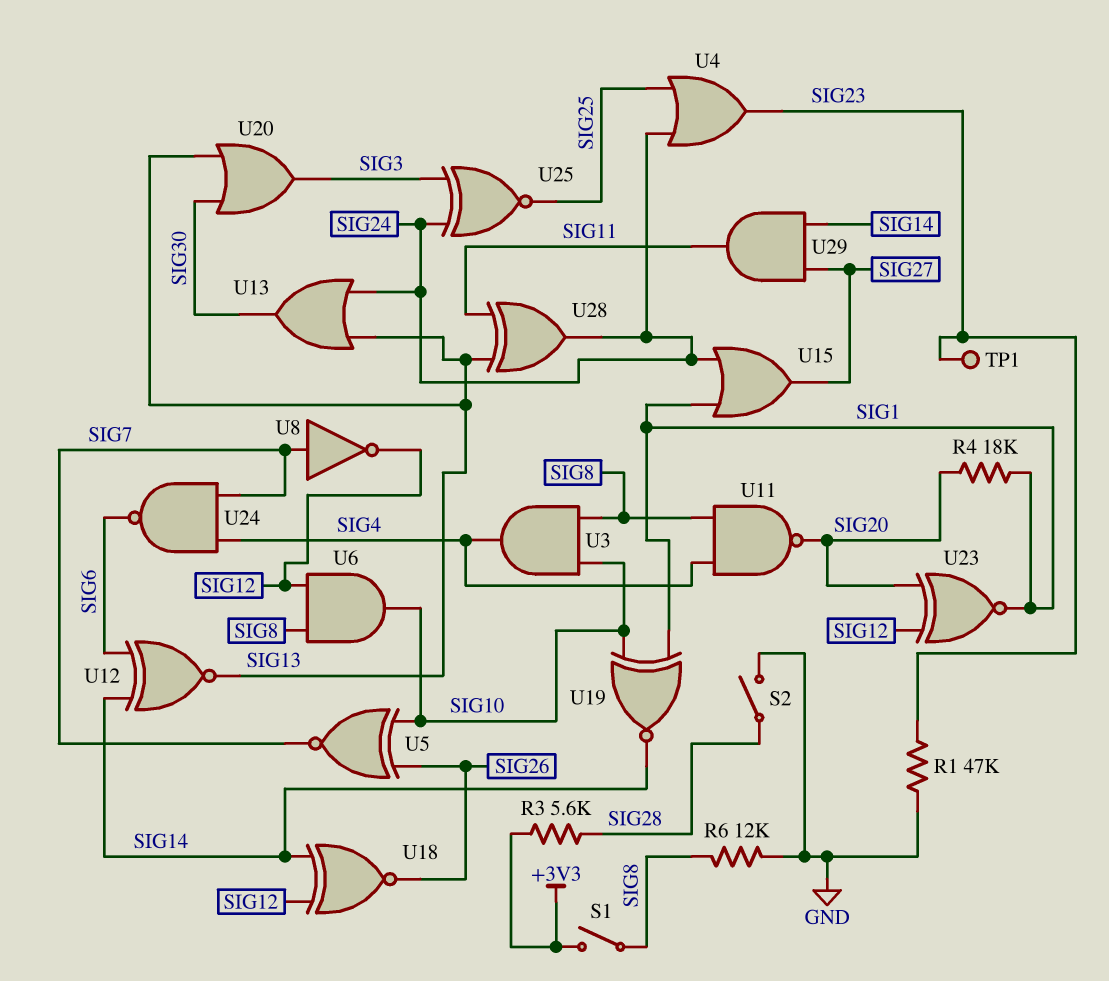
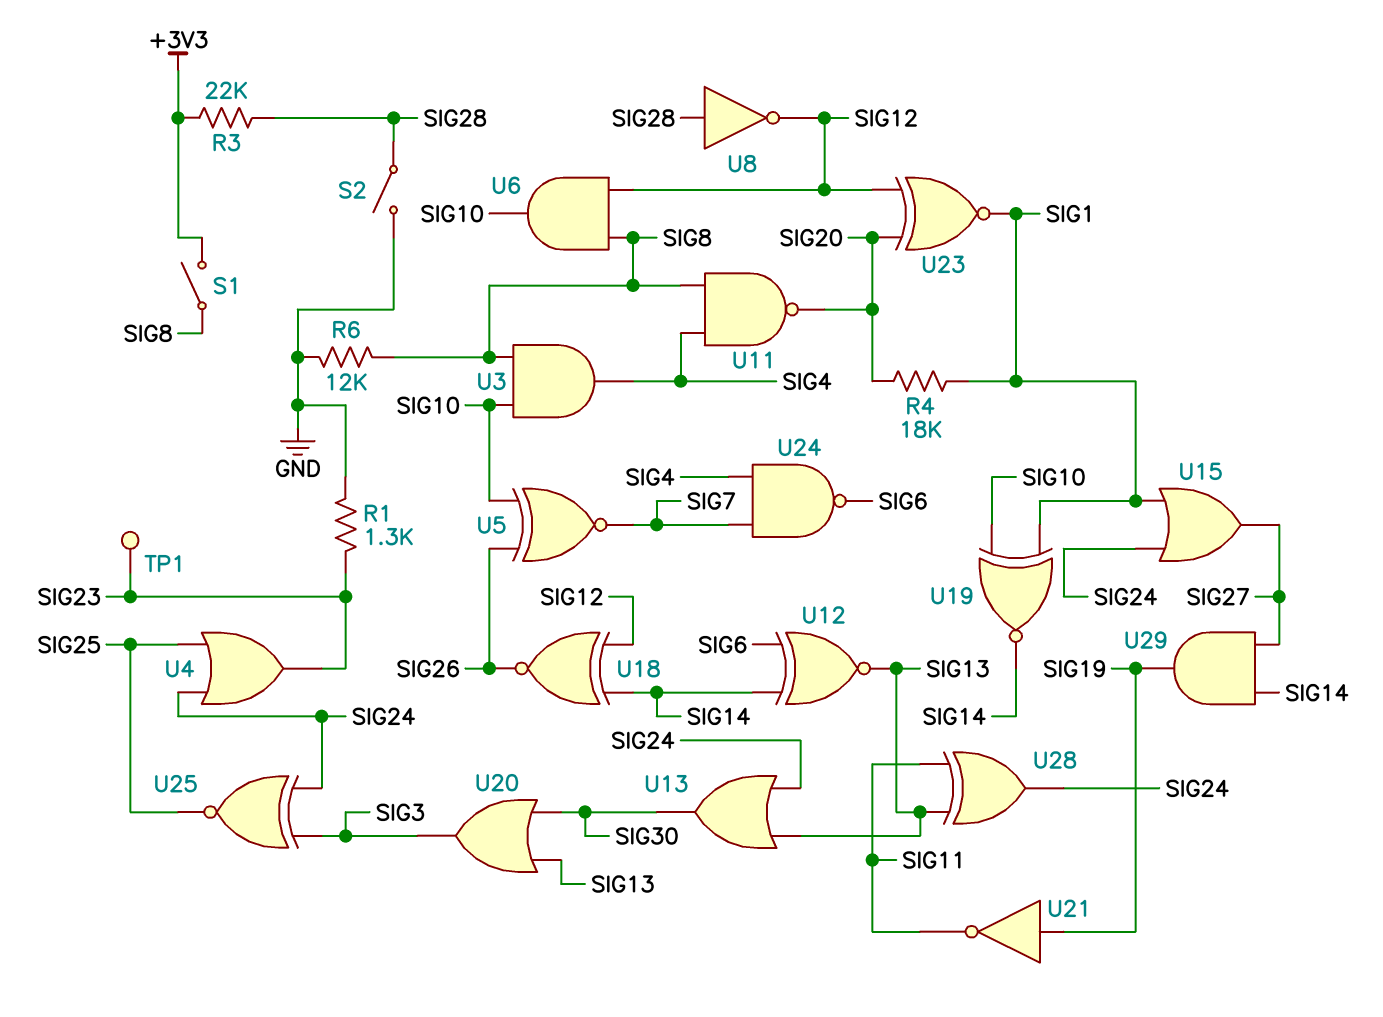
R1: 47k (GND, SIG23) -> 1.3k (GND, SIG23)
R3: 5.6k (+3V3, SIG28) -> 22k (+3V3, SIG28)
U8: NOT (in SIG7, out SIG12) -> NOT (in SIG28, out SIG12)
U21: none -> NOT (in SIG19, out SIG11)
U29: AND (in SIG14, in SIG27, out SIG11) -> AND (in SIG14, in SIG27, out SIG19)

